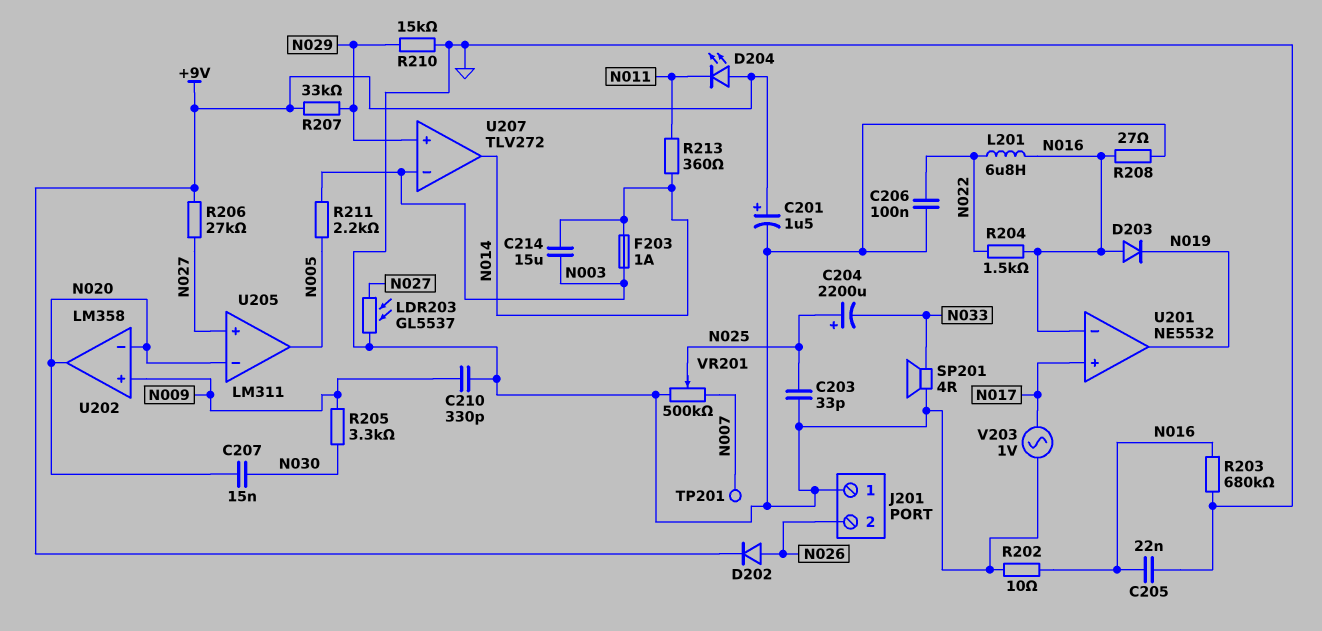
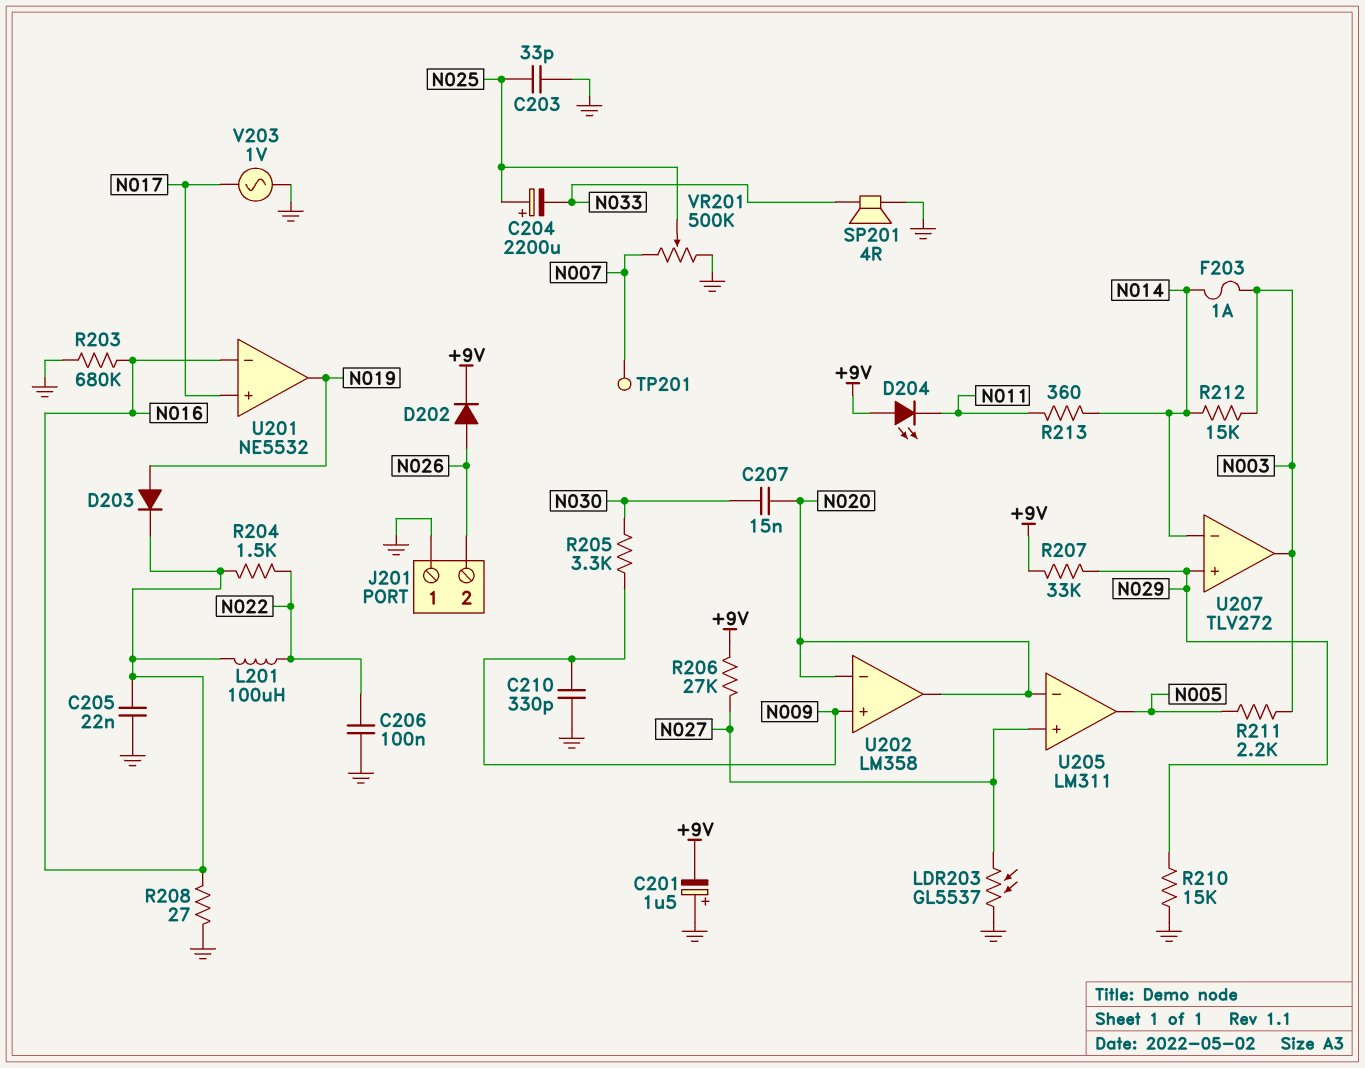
C201: 1.5uF (plus +9V, minus GND) -> 1.5uF (plus GND, minus +9V)
C214: 15uF (N003, N014) -> none
D203: diode (A N016, K N019) -> diode (A N019, K N016)
L201: 6.8uH (N016, N022) -> 100uH (N016, N022)
R202: 10 (GND, N016) -> none
R212: none -> 15k (N003, N014)
U207 pin in-: N003 -> N014
U207 pin out: N014 -> N003

